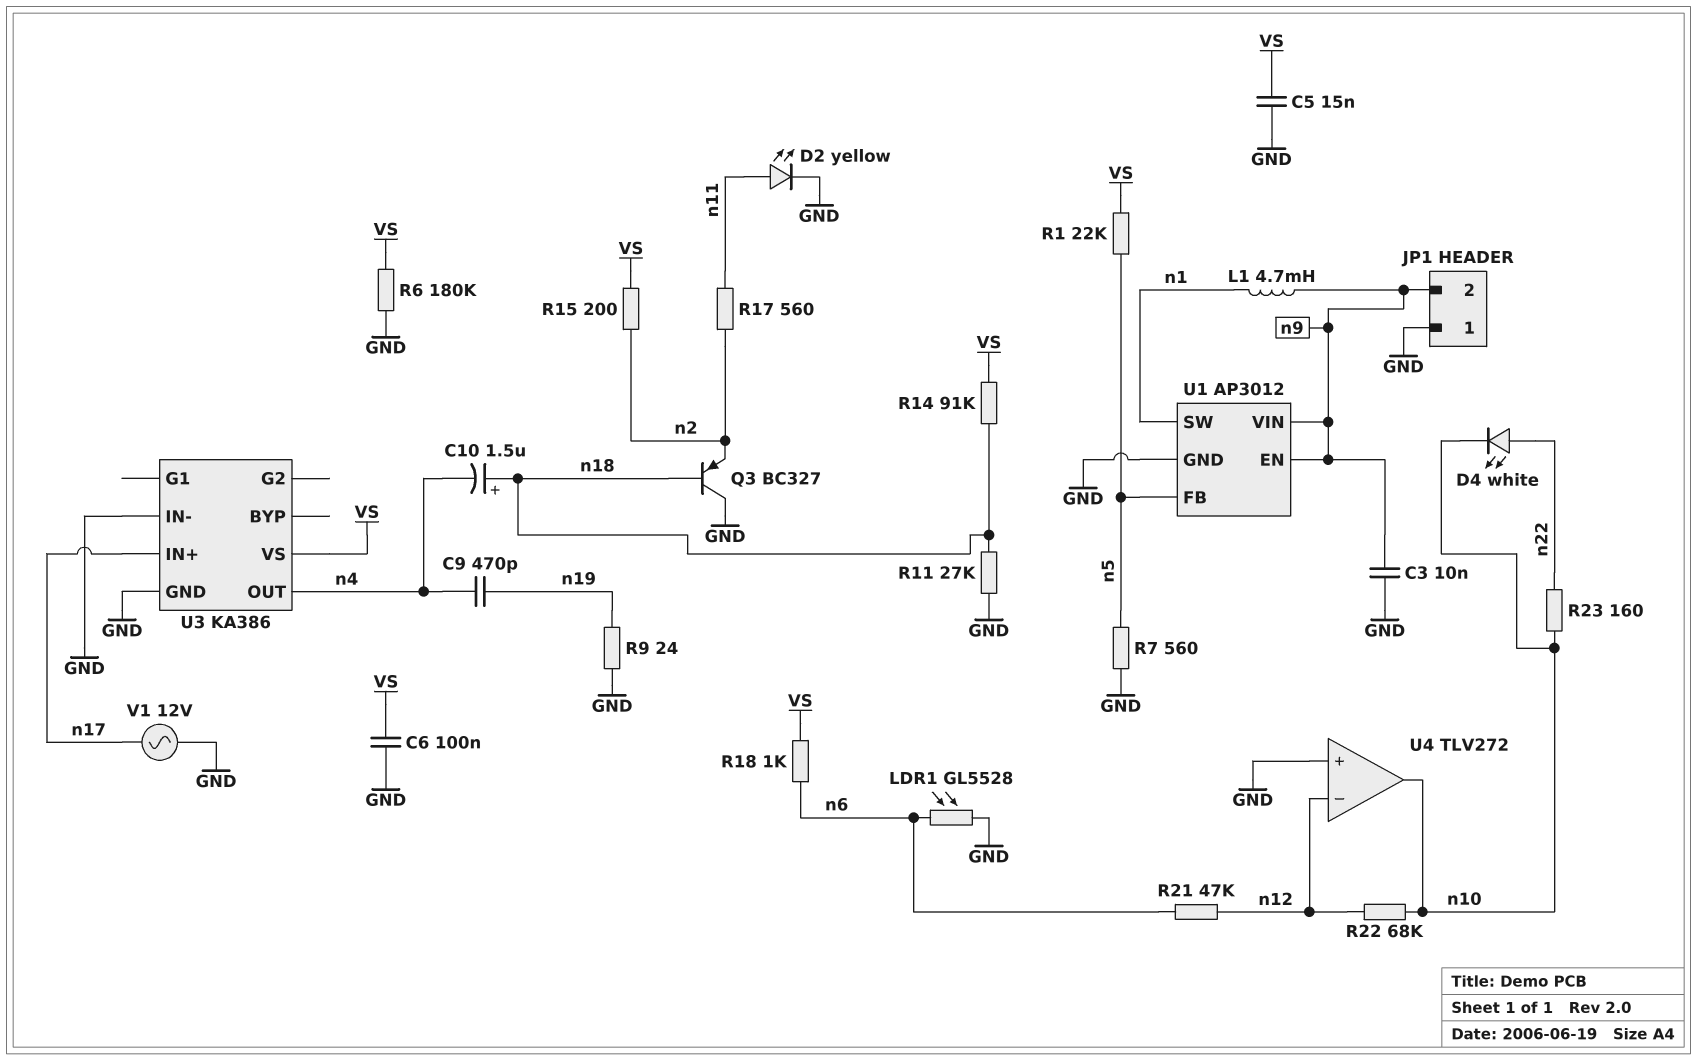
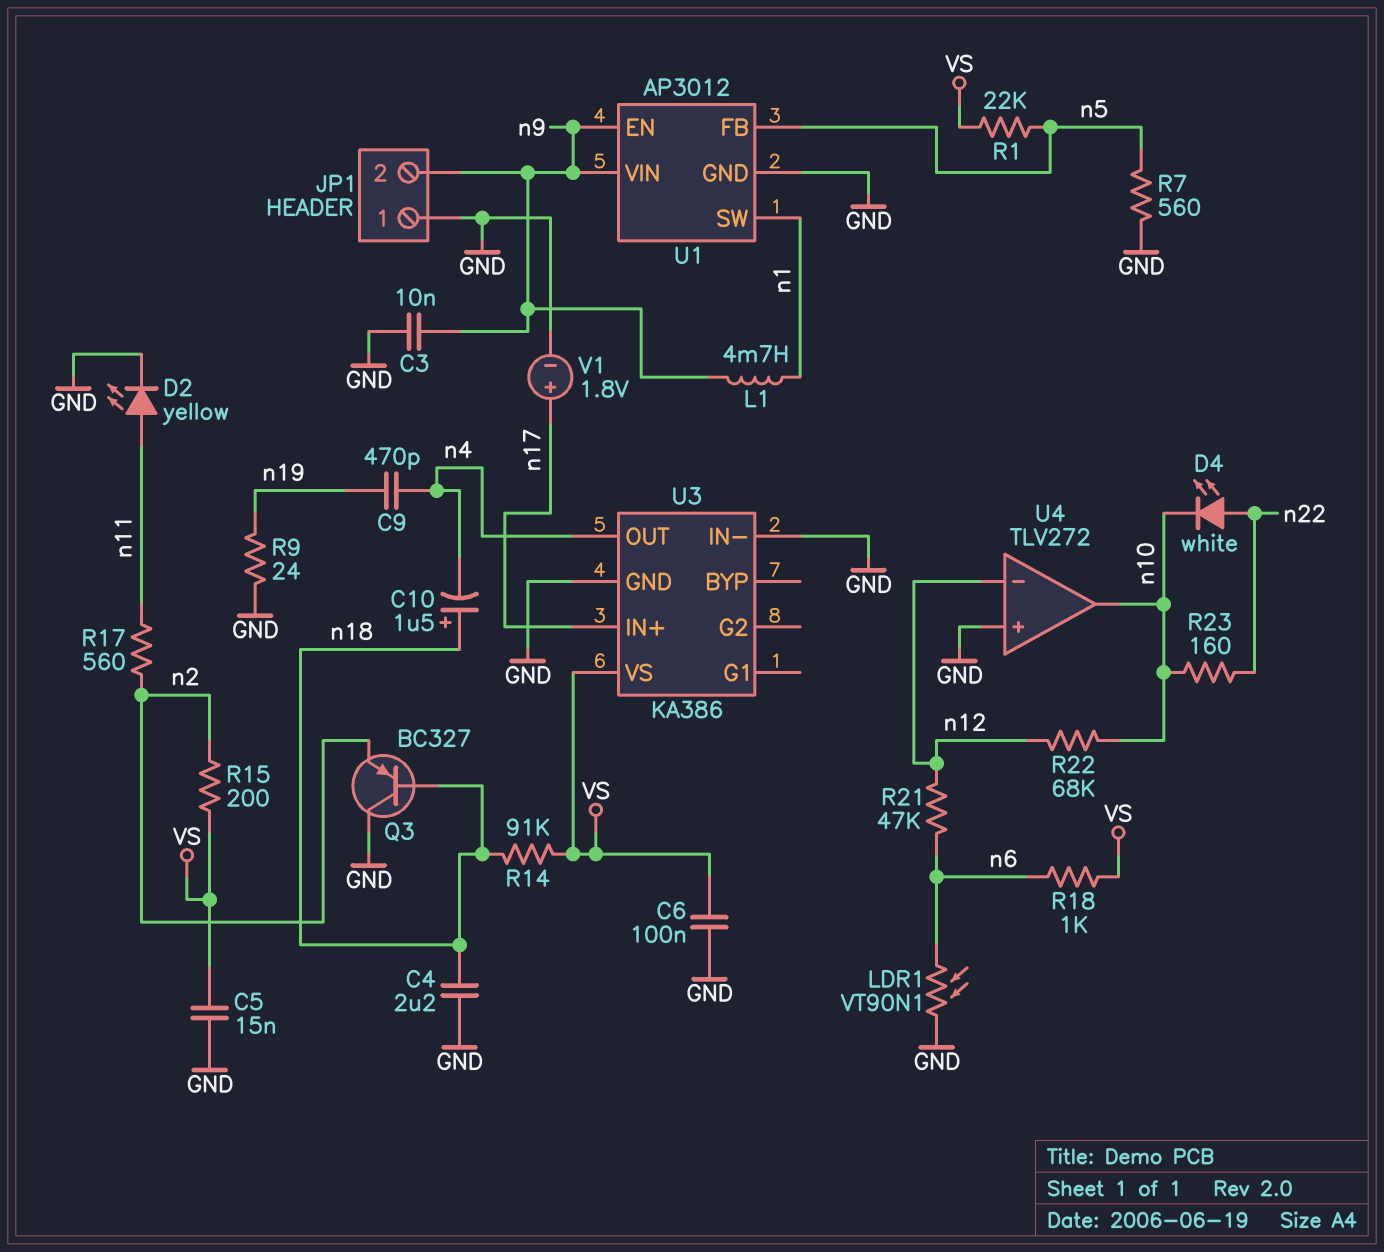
C4: none -> 2.2uF (GND, n18)
LDR1: GL5528 (GND, n6) -> VT90N1 (GND, n6)
R6: 180k (GND, VS) -> none
R11: 27k (GND, n18) -> none
V1: AC 12V (GND, n17) -> 1.8V (plus n17, minus GND)

